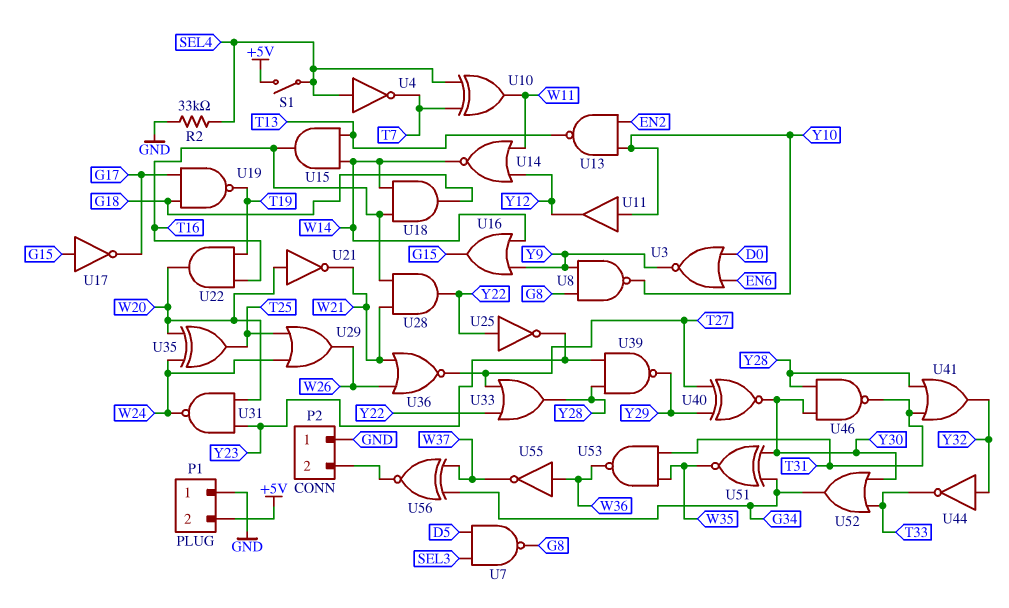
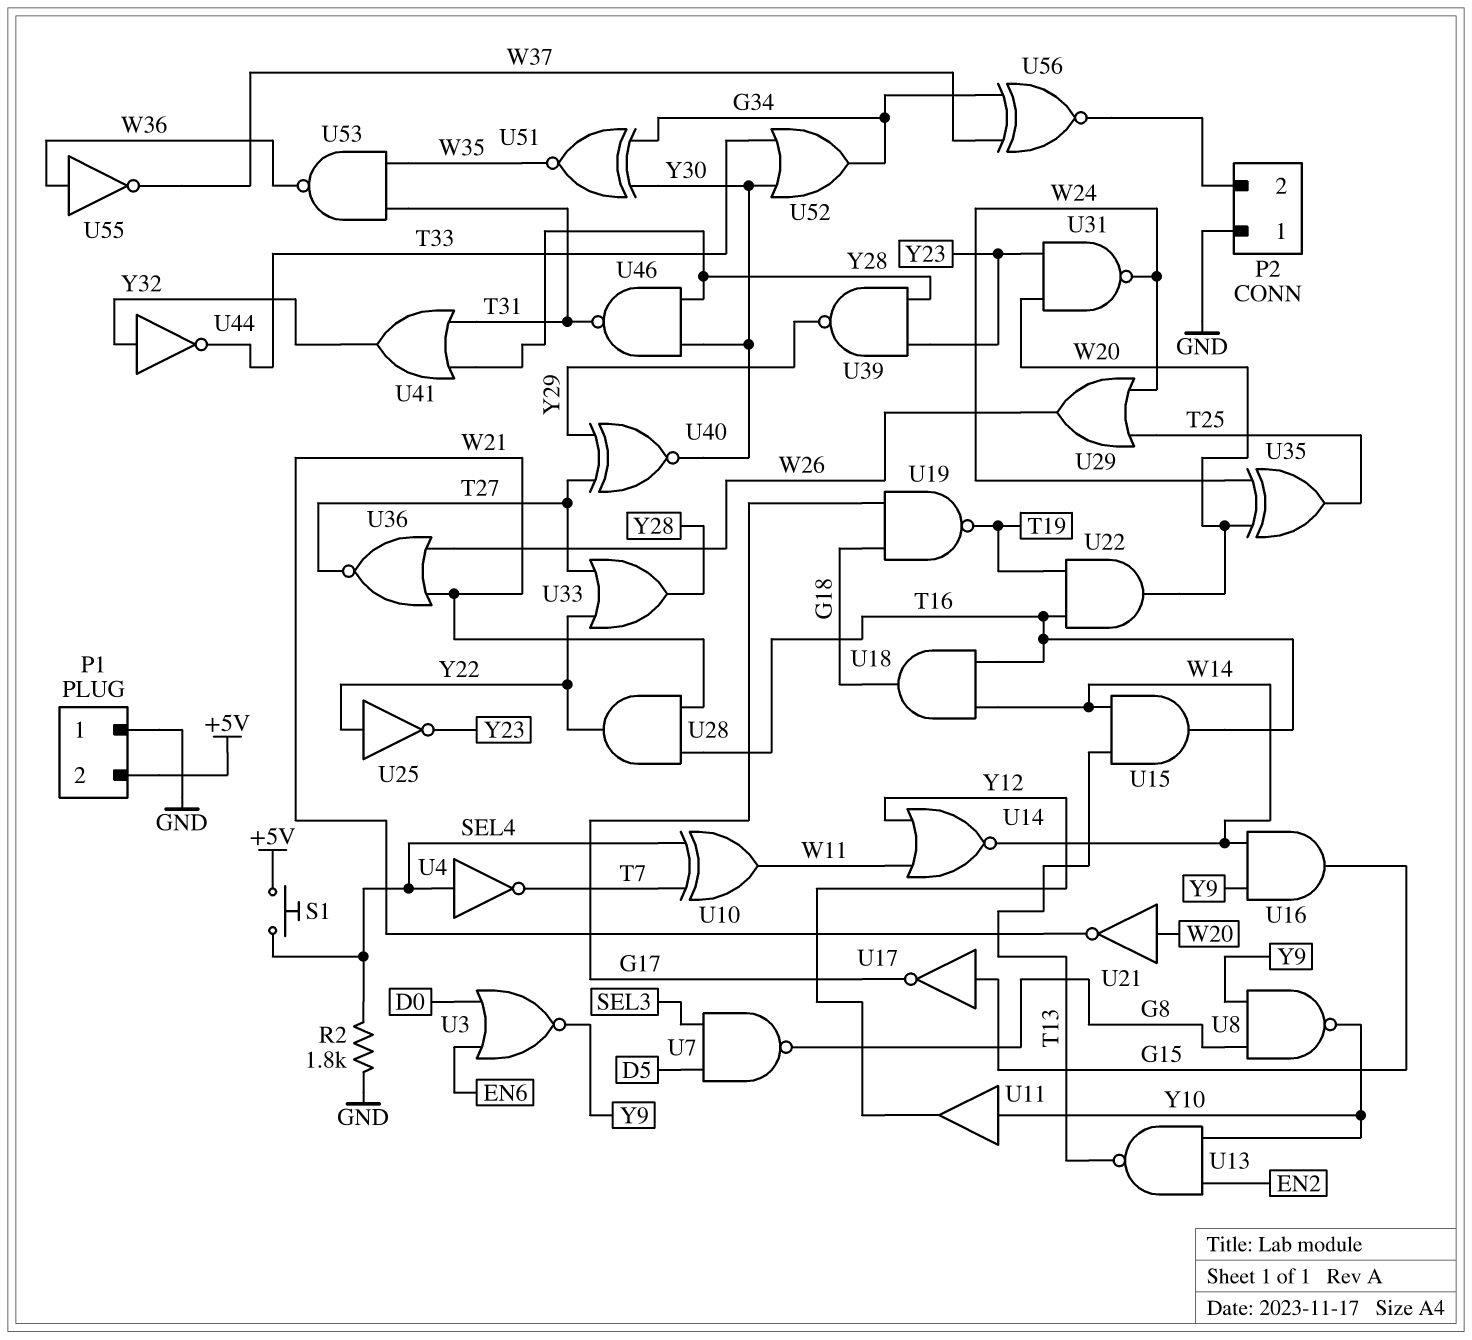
R2: 33k (GND, SEL4) -> 1.8k (GND, SEL4)
S1: switch (+5V, SEL4) -> button (+5V, SEL4)
U16: OR (in W14, in Y9, out G15) -> AND (in W14, in Y9, out G15)

